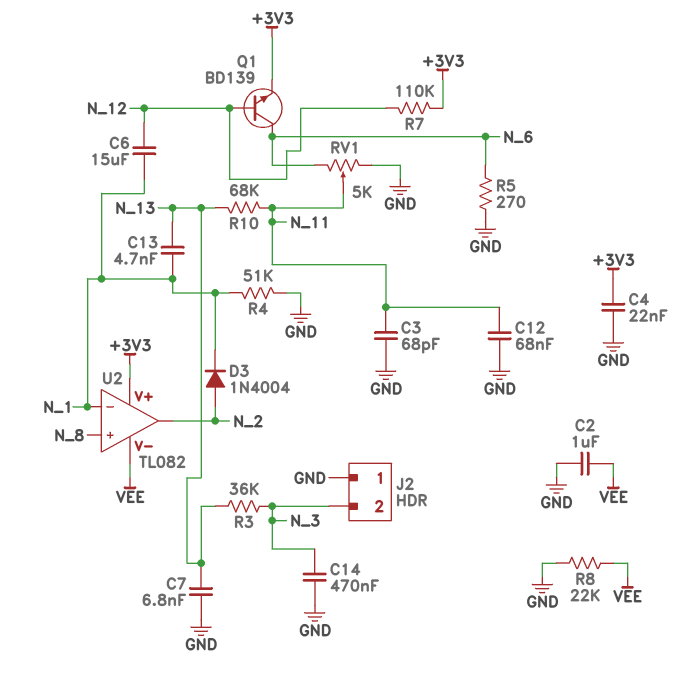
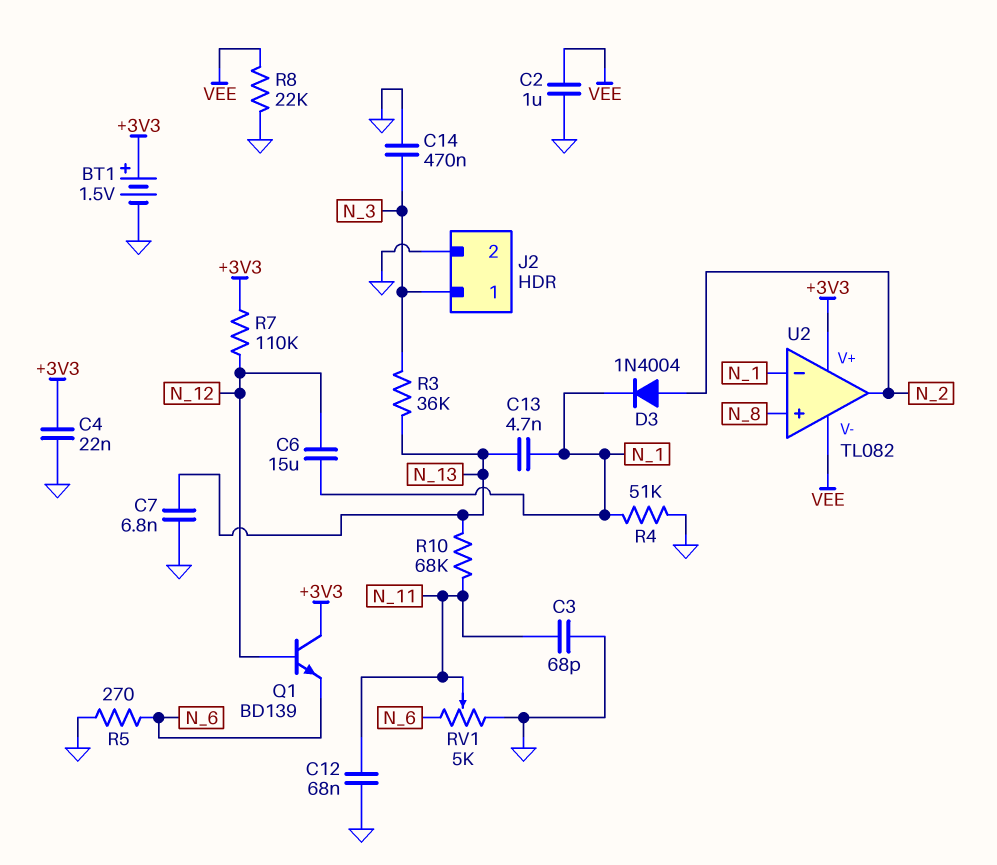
BT1: none -> 1.5V (plus +3V3, minus GND)
J2 pin 1: GND -> N_3
J2 pin 2: N_3 -> GND
Q1: NPN BD139 (B N_12, C N_6, E +3V3) -> NPN BD139 (B N_12, C +3V3, E N_6)

